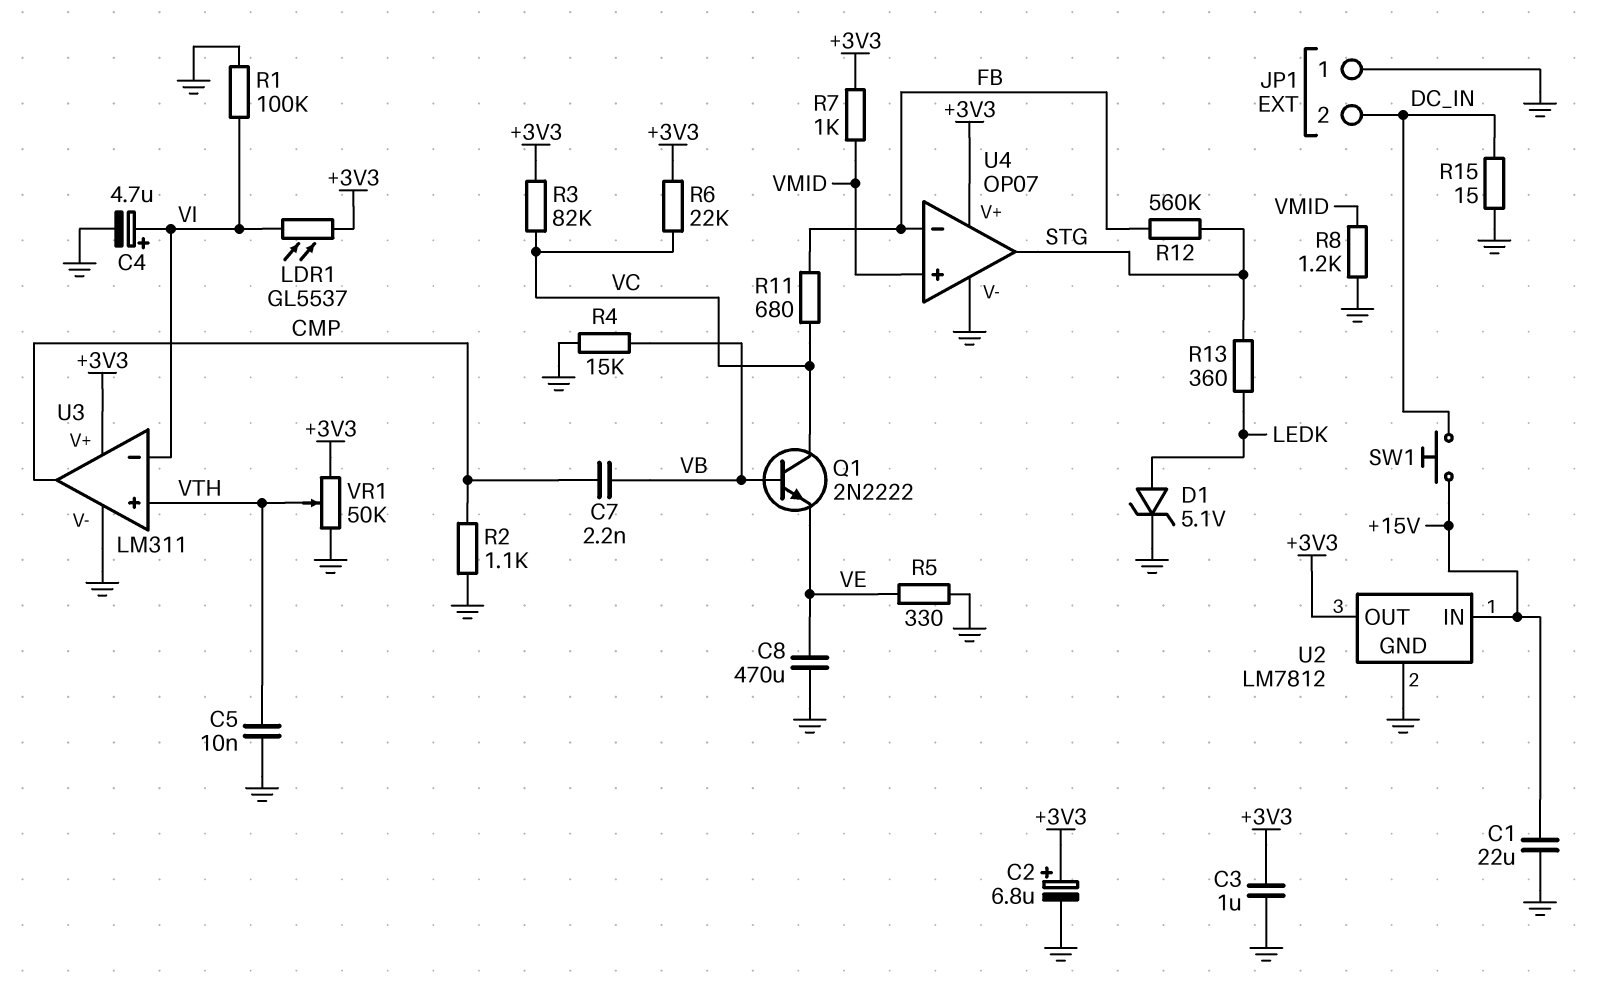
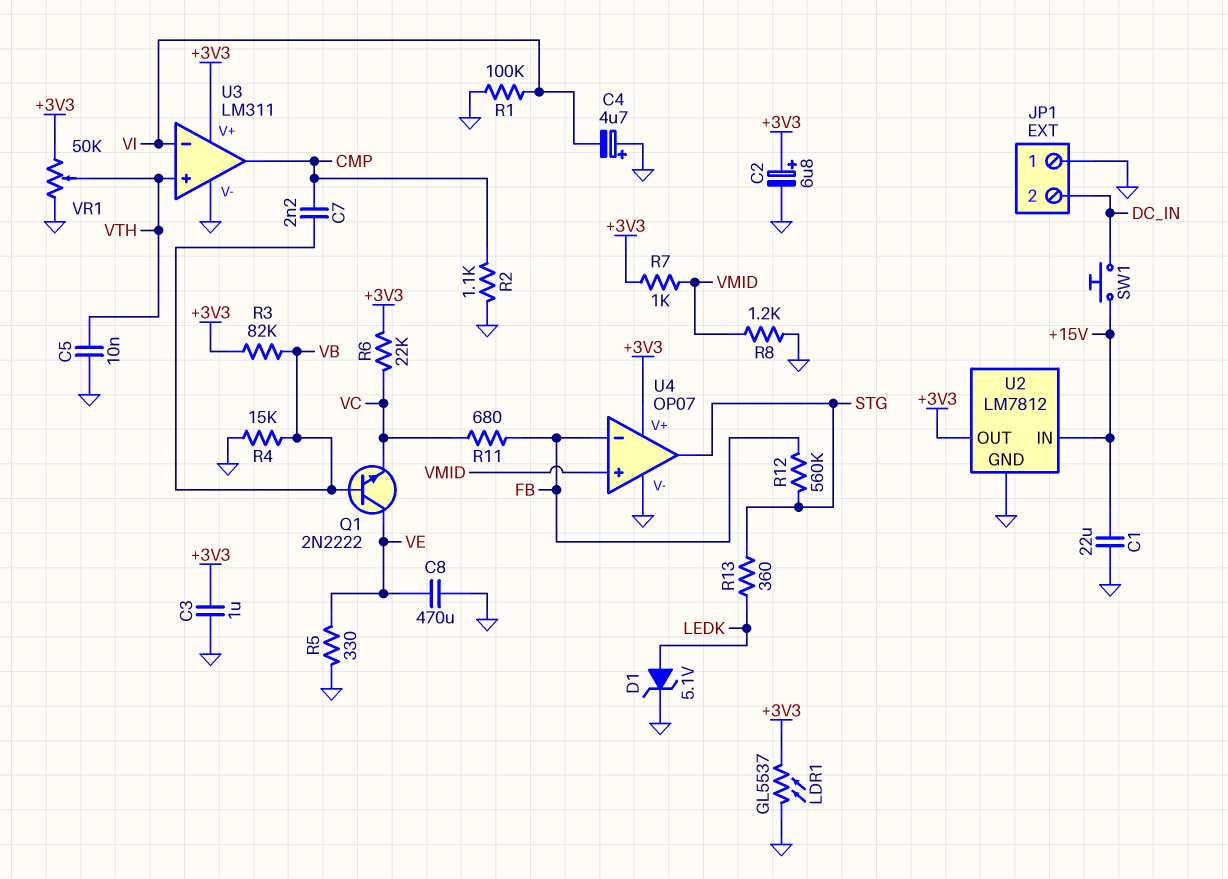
C4: 4.7uF (plus VI, minus GND) -> 4.7uF (plus GND, minus VI)
LDR1: GL5537 (+3V3, VI) -> GL5537 (+3V3, GND)
Q1: NPN 2N2222 (B VB, C VC, E VE) -> NPN 2N2222 (B VB, C VE, E VC)
R3: 82k (+3V3, VC) -> 82k (+3V3, VB)
R15: 15 (DC_IN, GND) -> none

